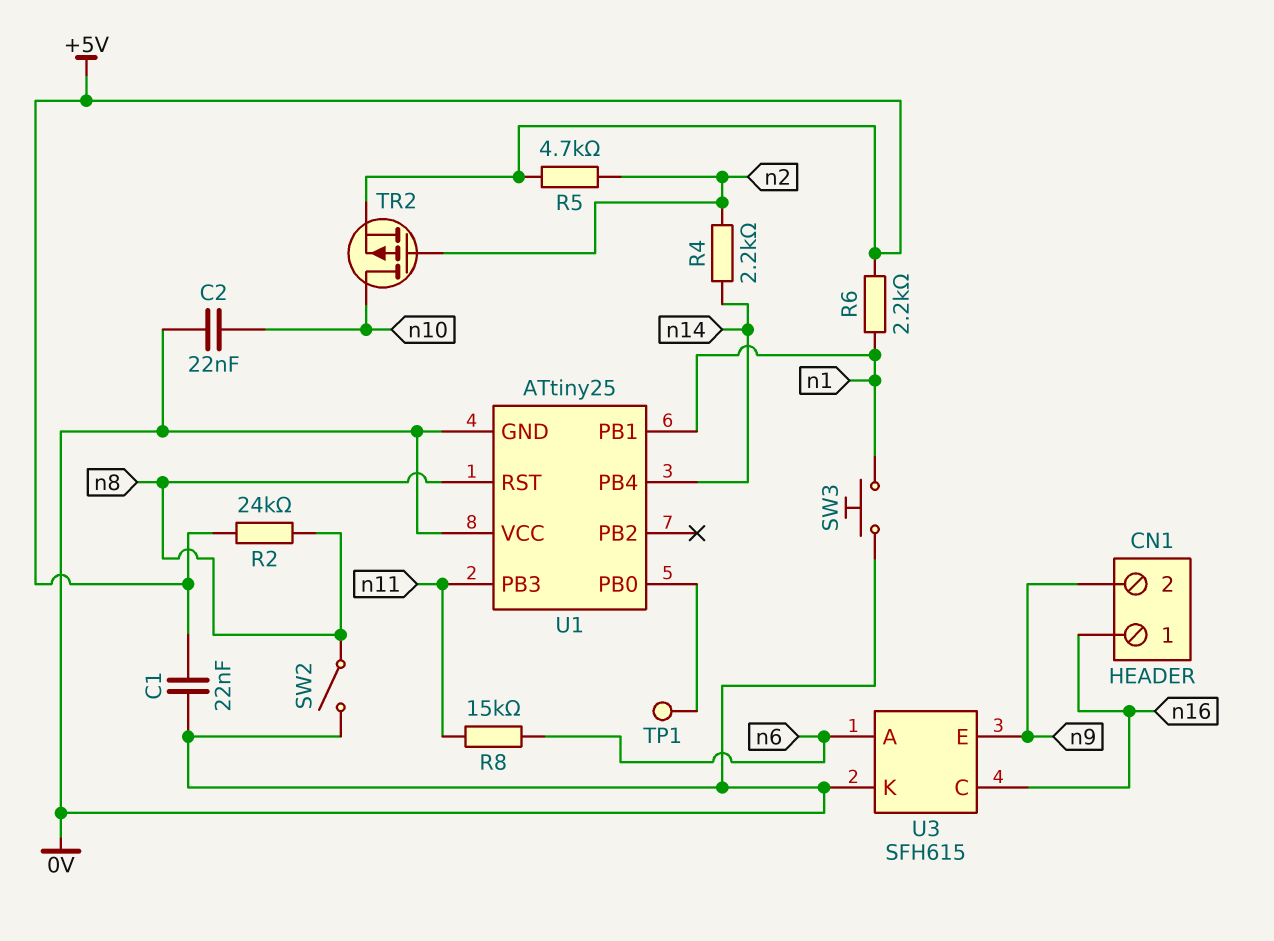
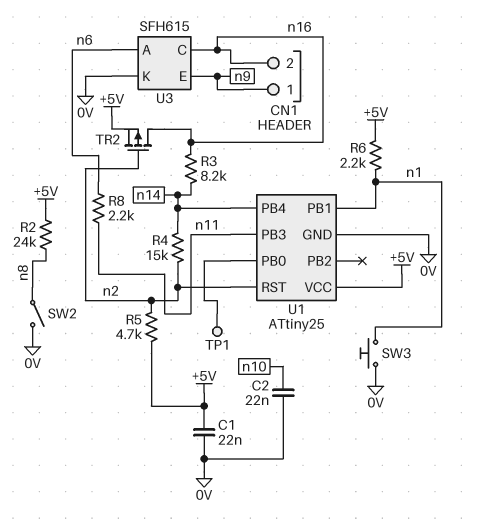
CN1 pin 1: n16 -> n9
CN1 pin 2: n9 -> n16
R3: none -> 8.2k (n14, n16)
R4: 2.2k (n2, n14) -> 15k (n2, n14)
R8: 15k (n6, n11) -> 2.2k (n6, n11)
TR2: PMOS (G n2, D n10, S +5V) -> PMOS (G n2, D n16, S +5V)
U1 pin RST: n8 -> n2
U1 pin VCC: 0V -> +5V

